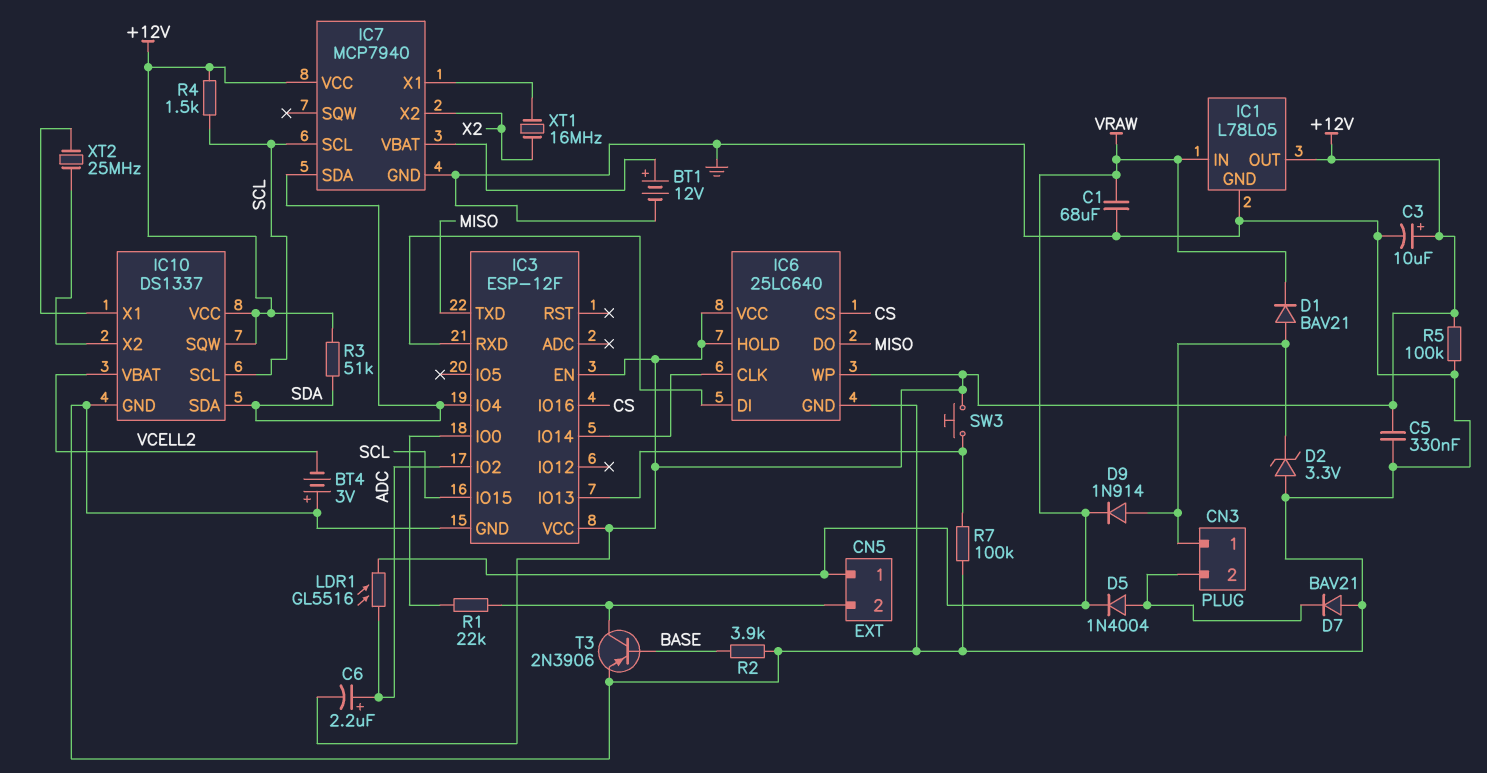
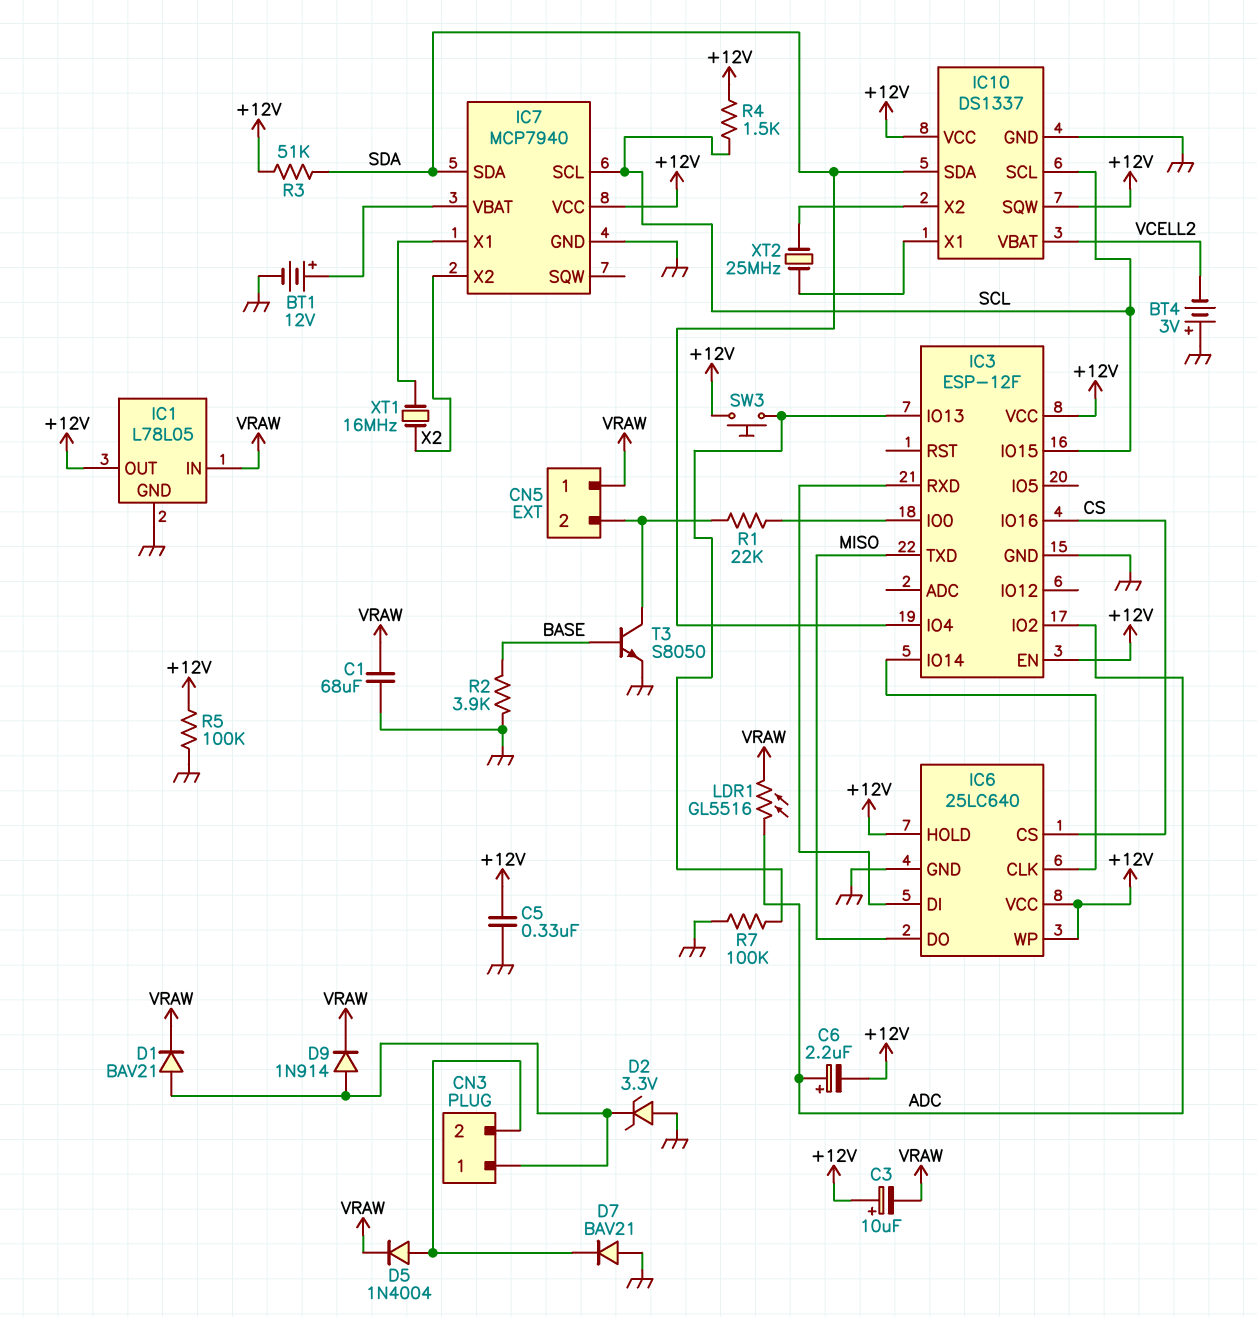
C3: 10uF (plus +12V, minus GND) -> 10uF (plus +12V, minus VRAW)
T3: PNP 2N3906 (B BASE, C CN5/2, E GND) -> NPN S8050 (B BASE, C CN5/2, E GND)

